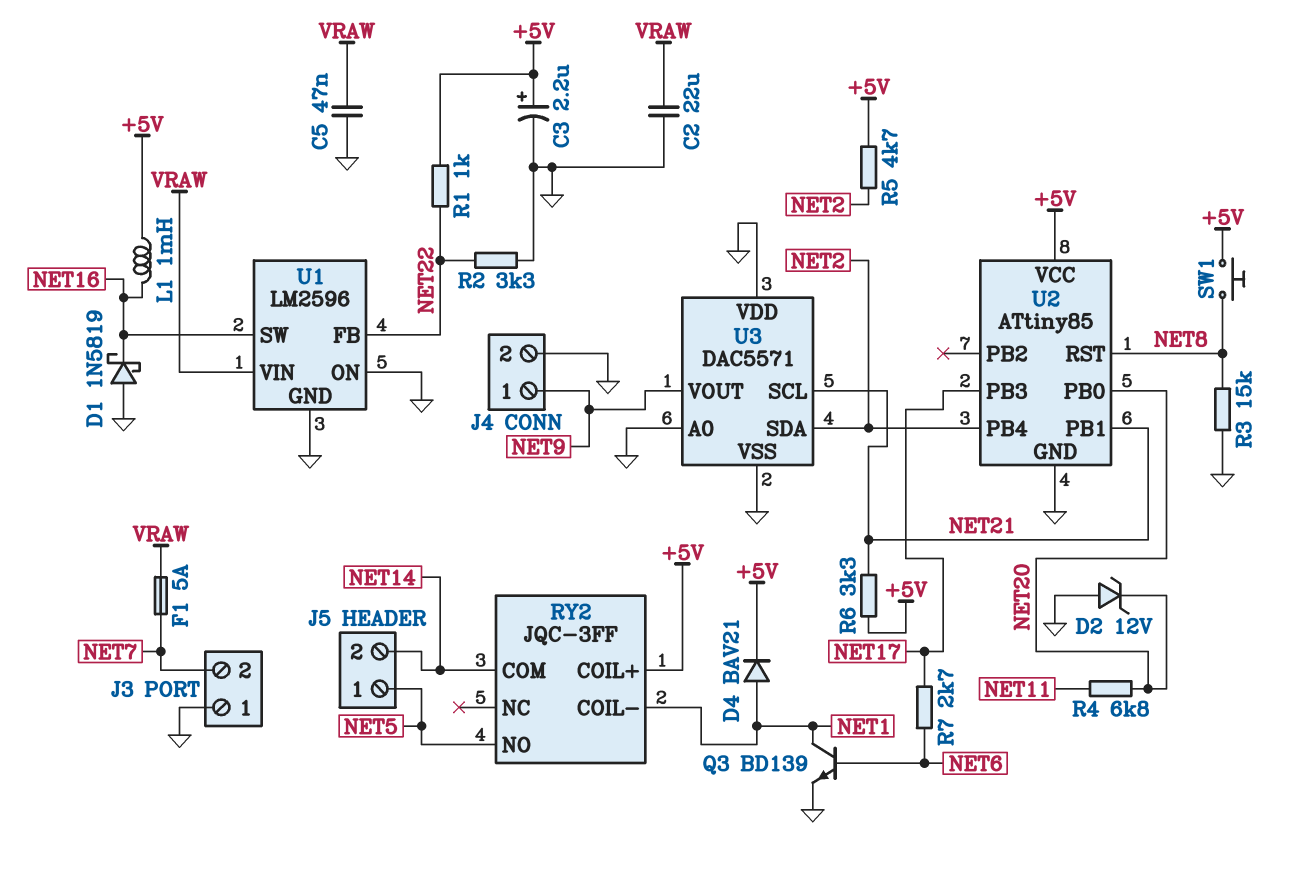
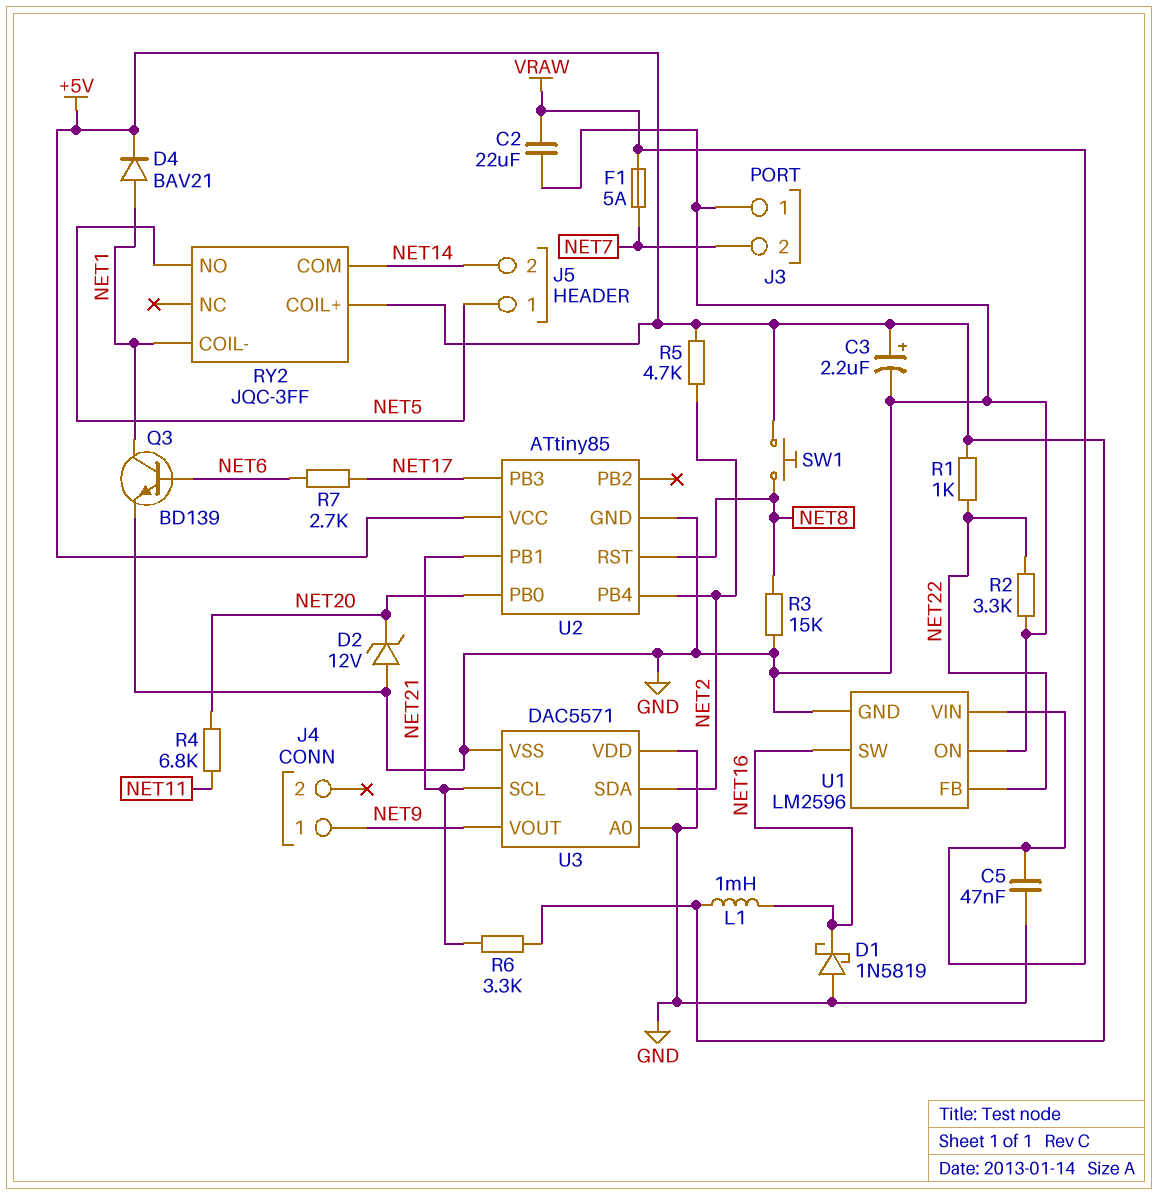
J4 pin 2: GND -> none

